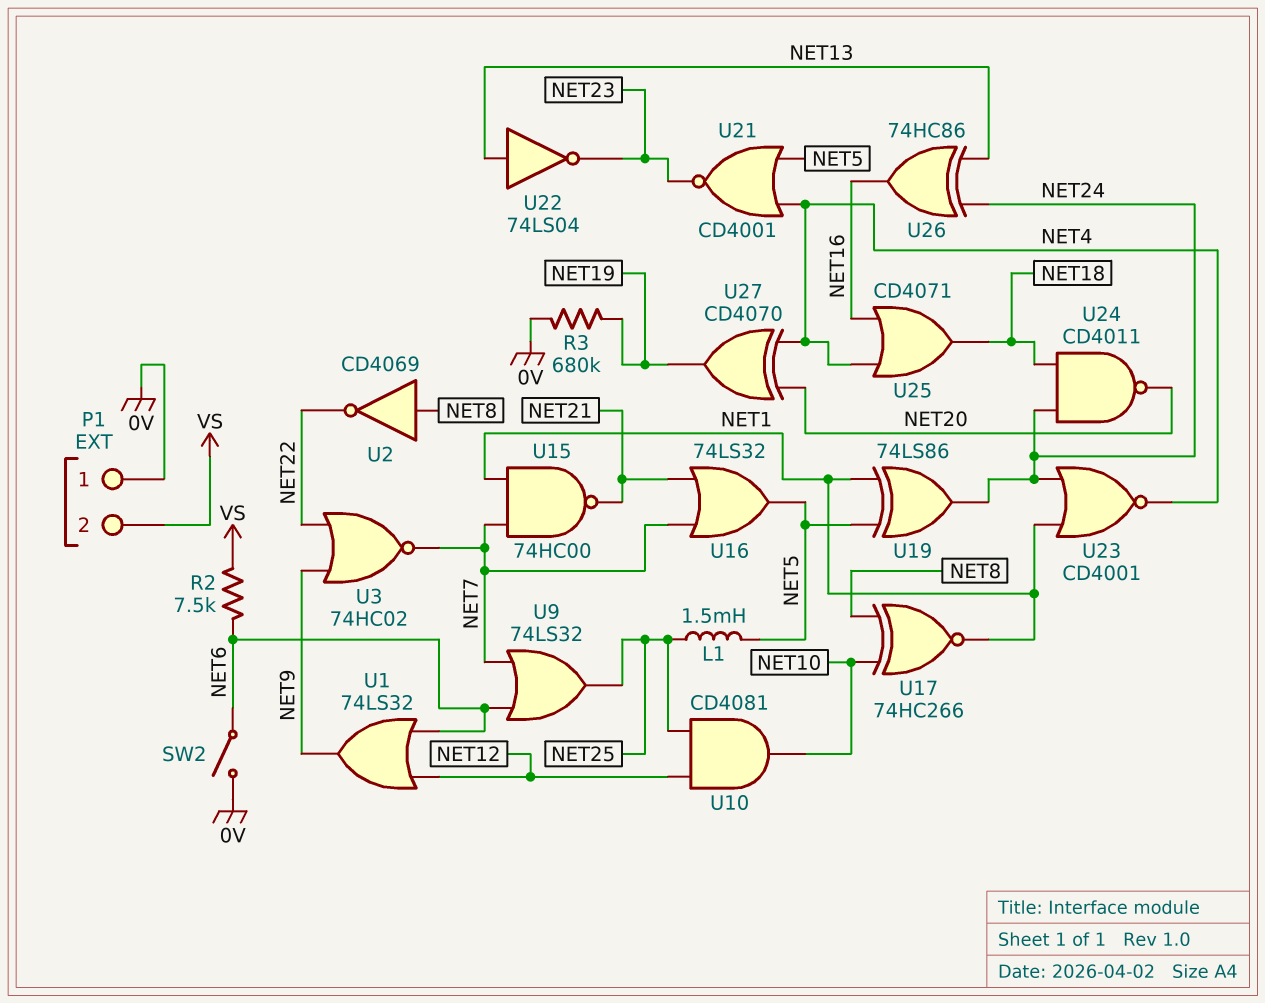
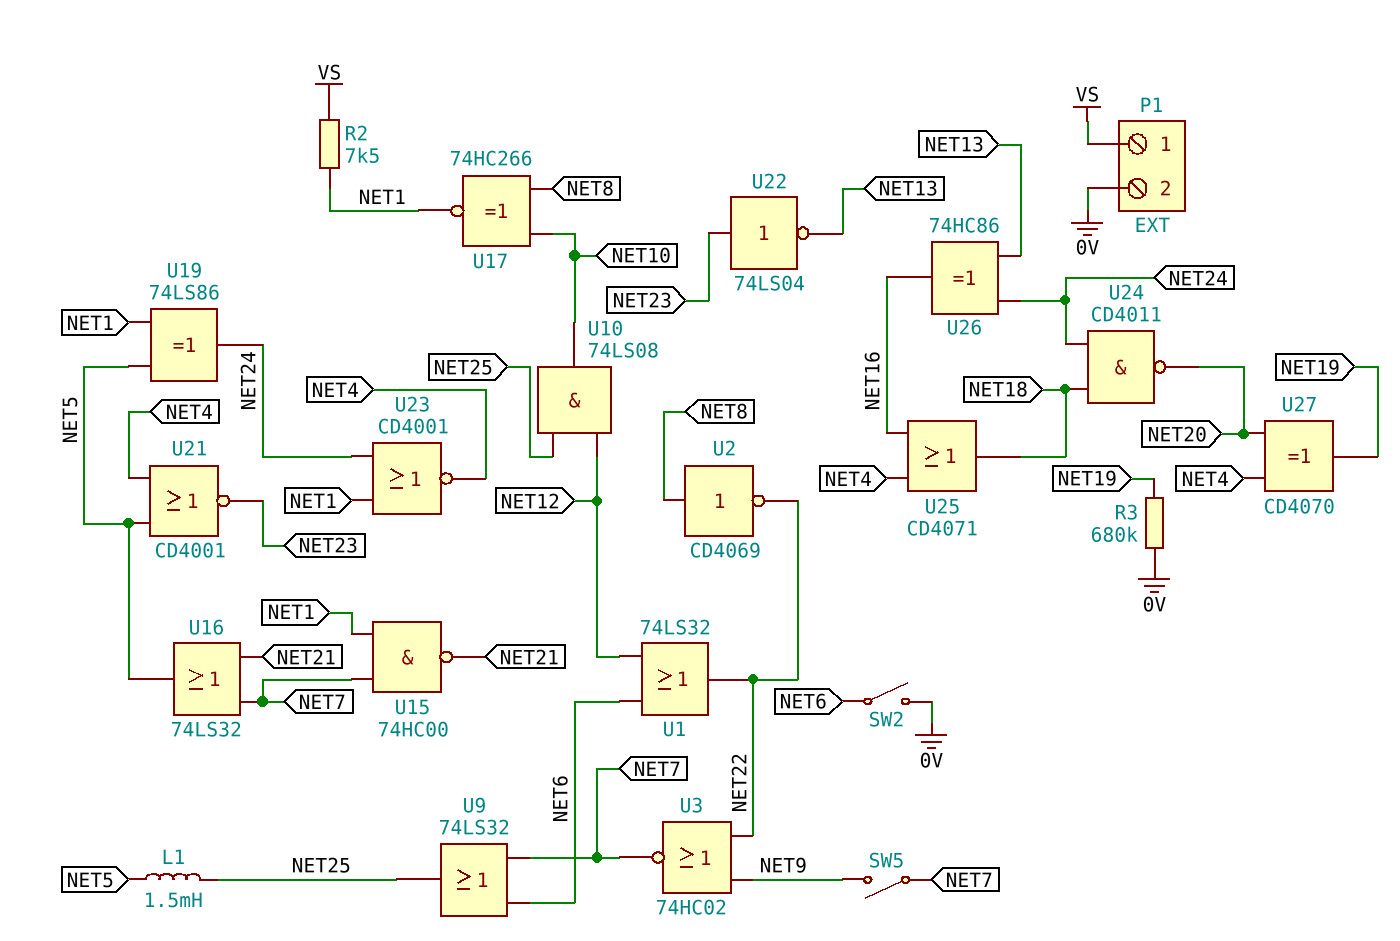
P1 pin 1: 0V -> VS
P1 pin 2: VS -> 0V
R2: 7.5k (NET6, VS) -> 7.5k (NET1, VS)
SW5: none -> switch (NET7, NET9)
U1: OR 74LS32 (in NET6, in NET12, out NET9) -> OR 74LS32 (in NET6, in NET12, out NET22)
U10: AND CD4081 (in NET12, in NET25, out NET10) -> AND 74LS08 (in NET12, in NET25, out NET10)
U22: NOT 74LS04 (in NET13, out NET23) -> NOT 74LS04 (in NET23, out NET13)

